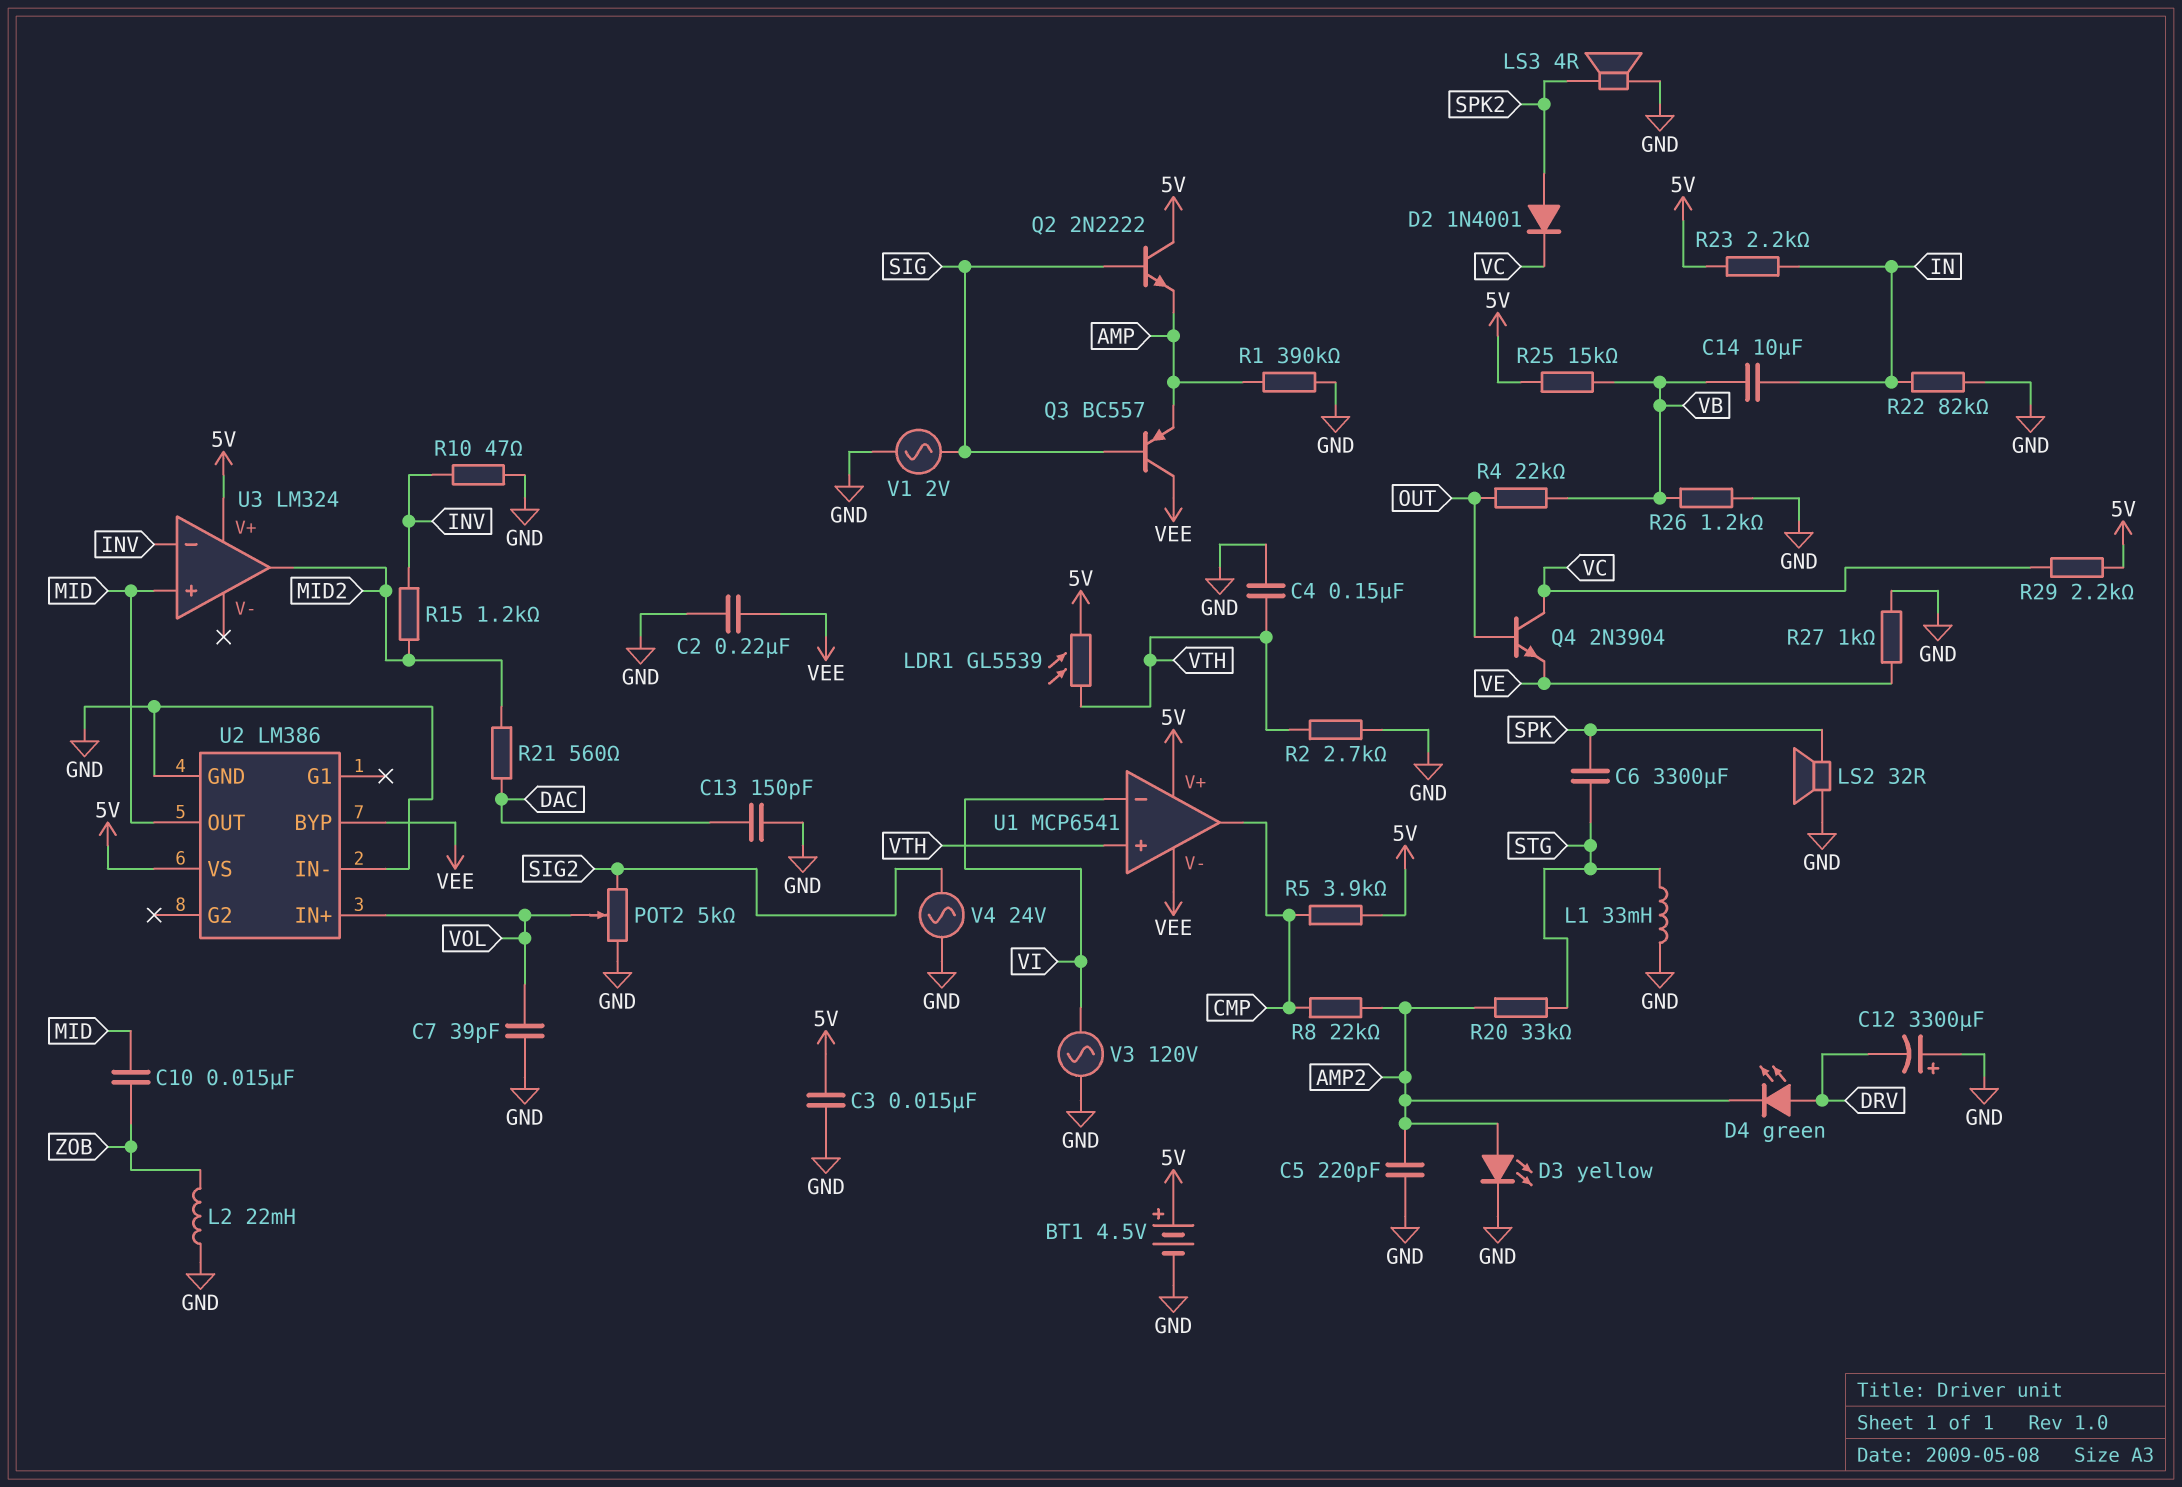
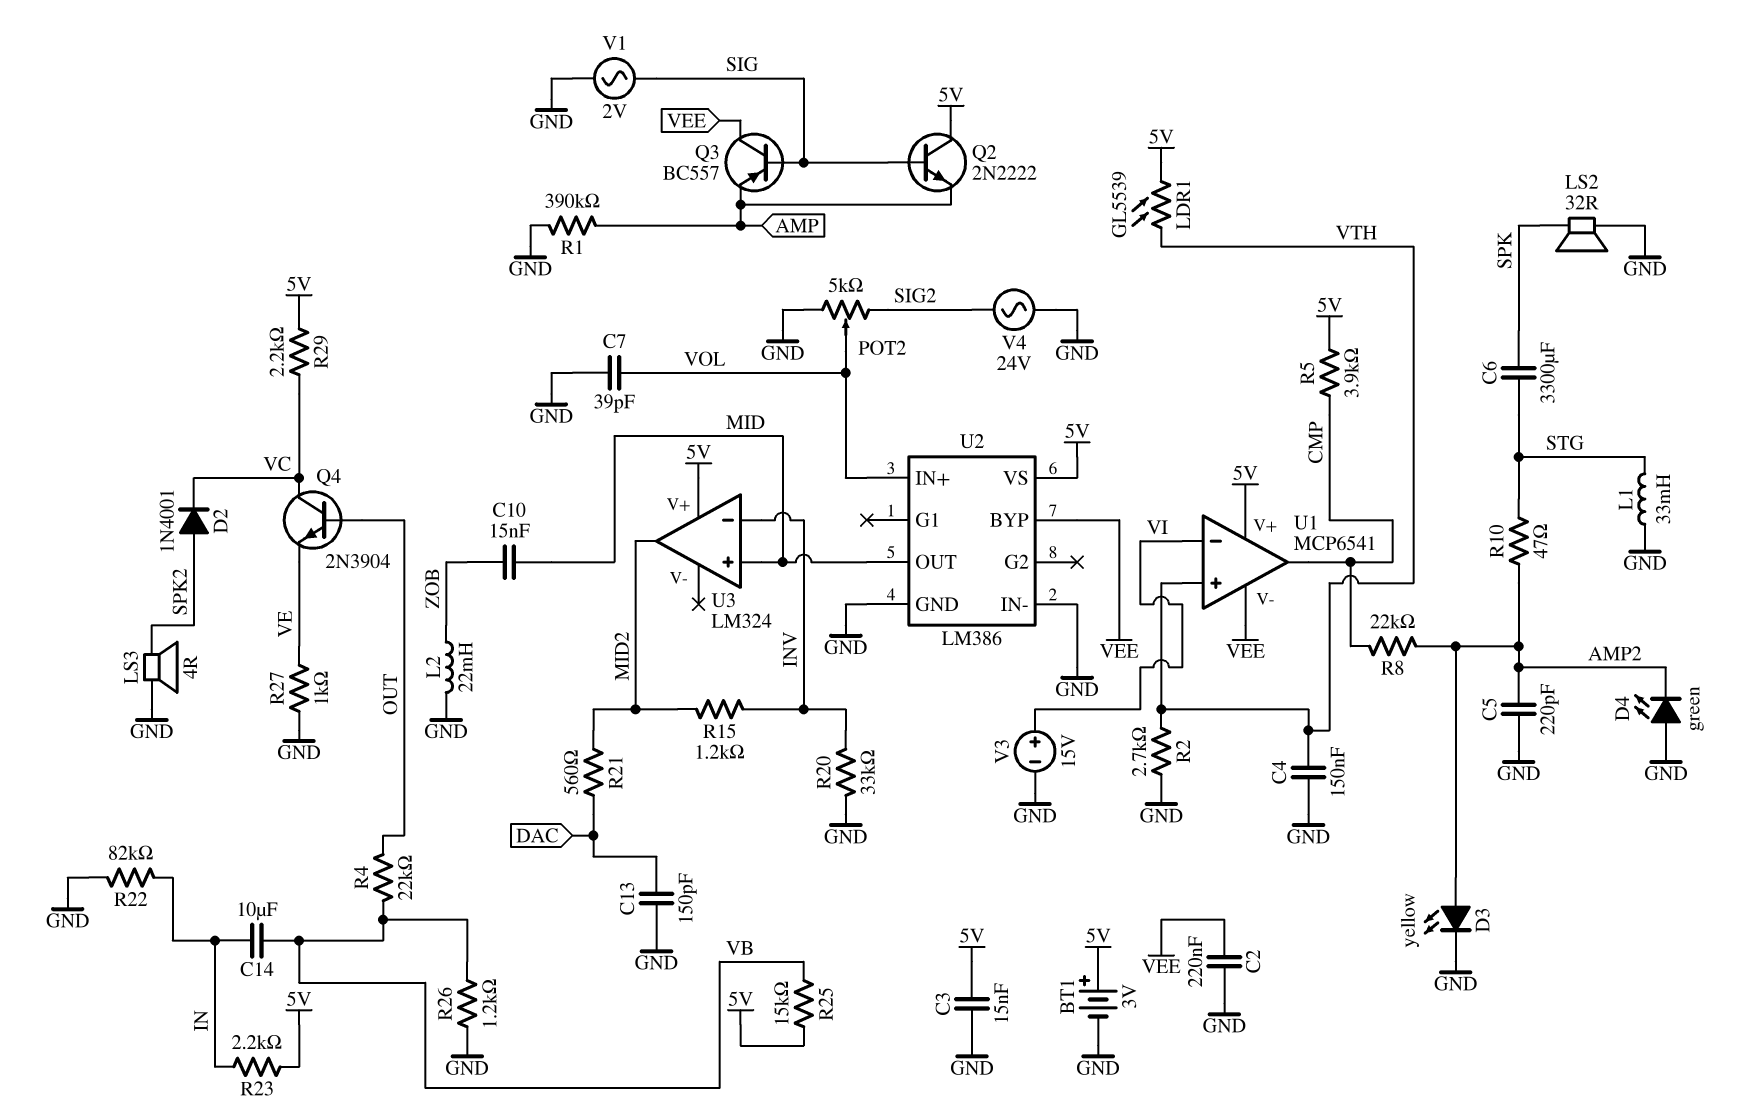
BT1: 4.5V (plus 5V, minus GND) -> 3V (plus 5V, minus GND)
C12: 3300uF (plus GND, minus DRV) -> none
D4: LED green (A DRV, K AMP2) -> LED green (A GND, K AMP2)
R10: 47 (GND, INV) -> 47 (AMP2, STG)
R20: 33k (AMP2, STG) -> 33k (GND, INV)
V3: AC 120V (GND, VI) -> 15V (plus VI, minus GND)

